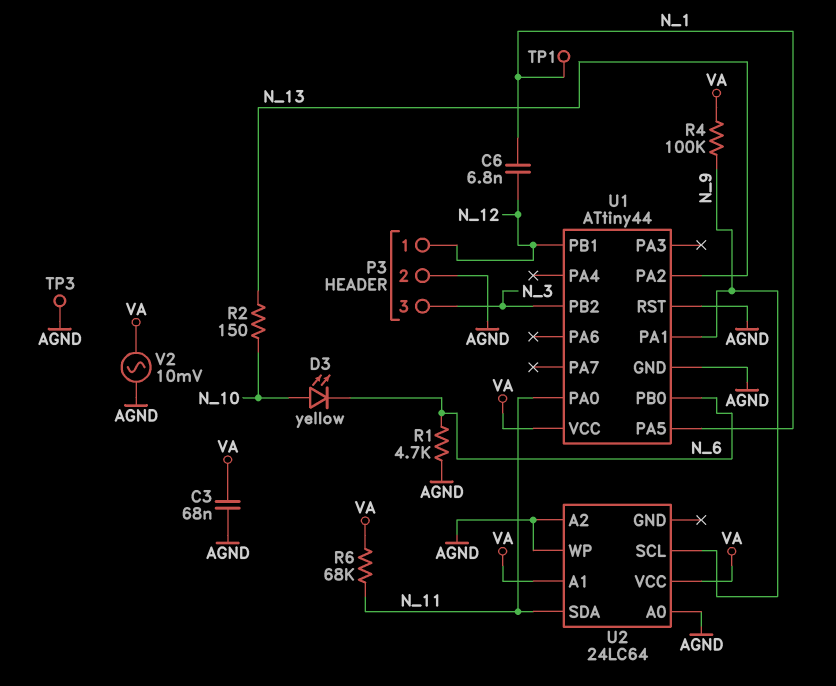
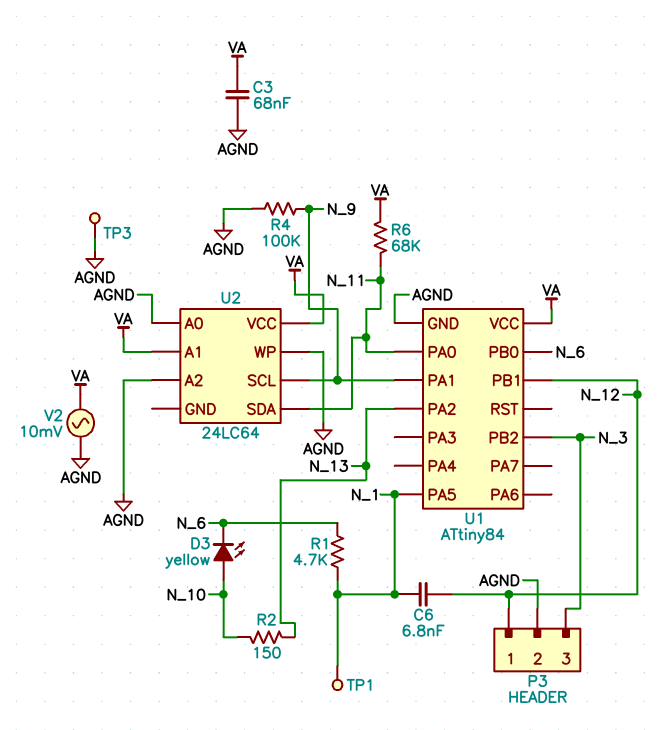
R1: 4.7k (AGND, N_6) -> 4.7k (N_1, N_6)
R4: 100k (N_9, VA) -> 100k (AGND, N_9)
U1: ATtiny44 -> ATtiny84
U1 pin RST: AGND -> none

